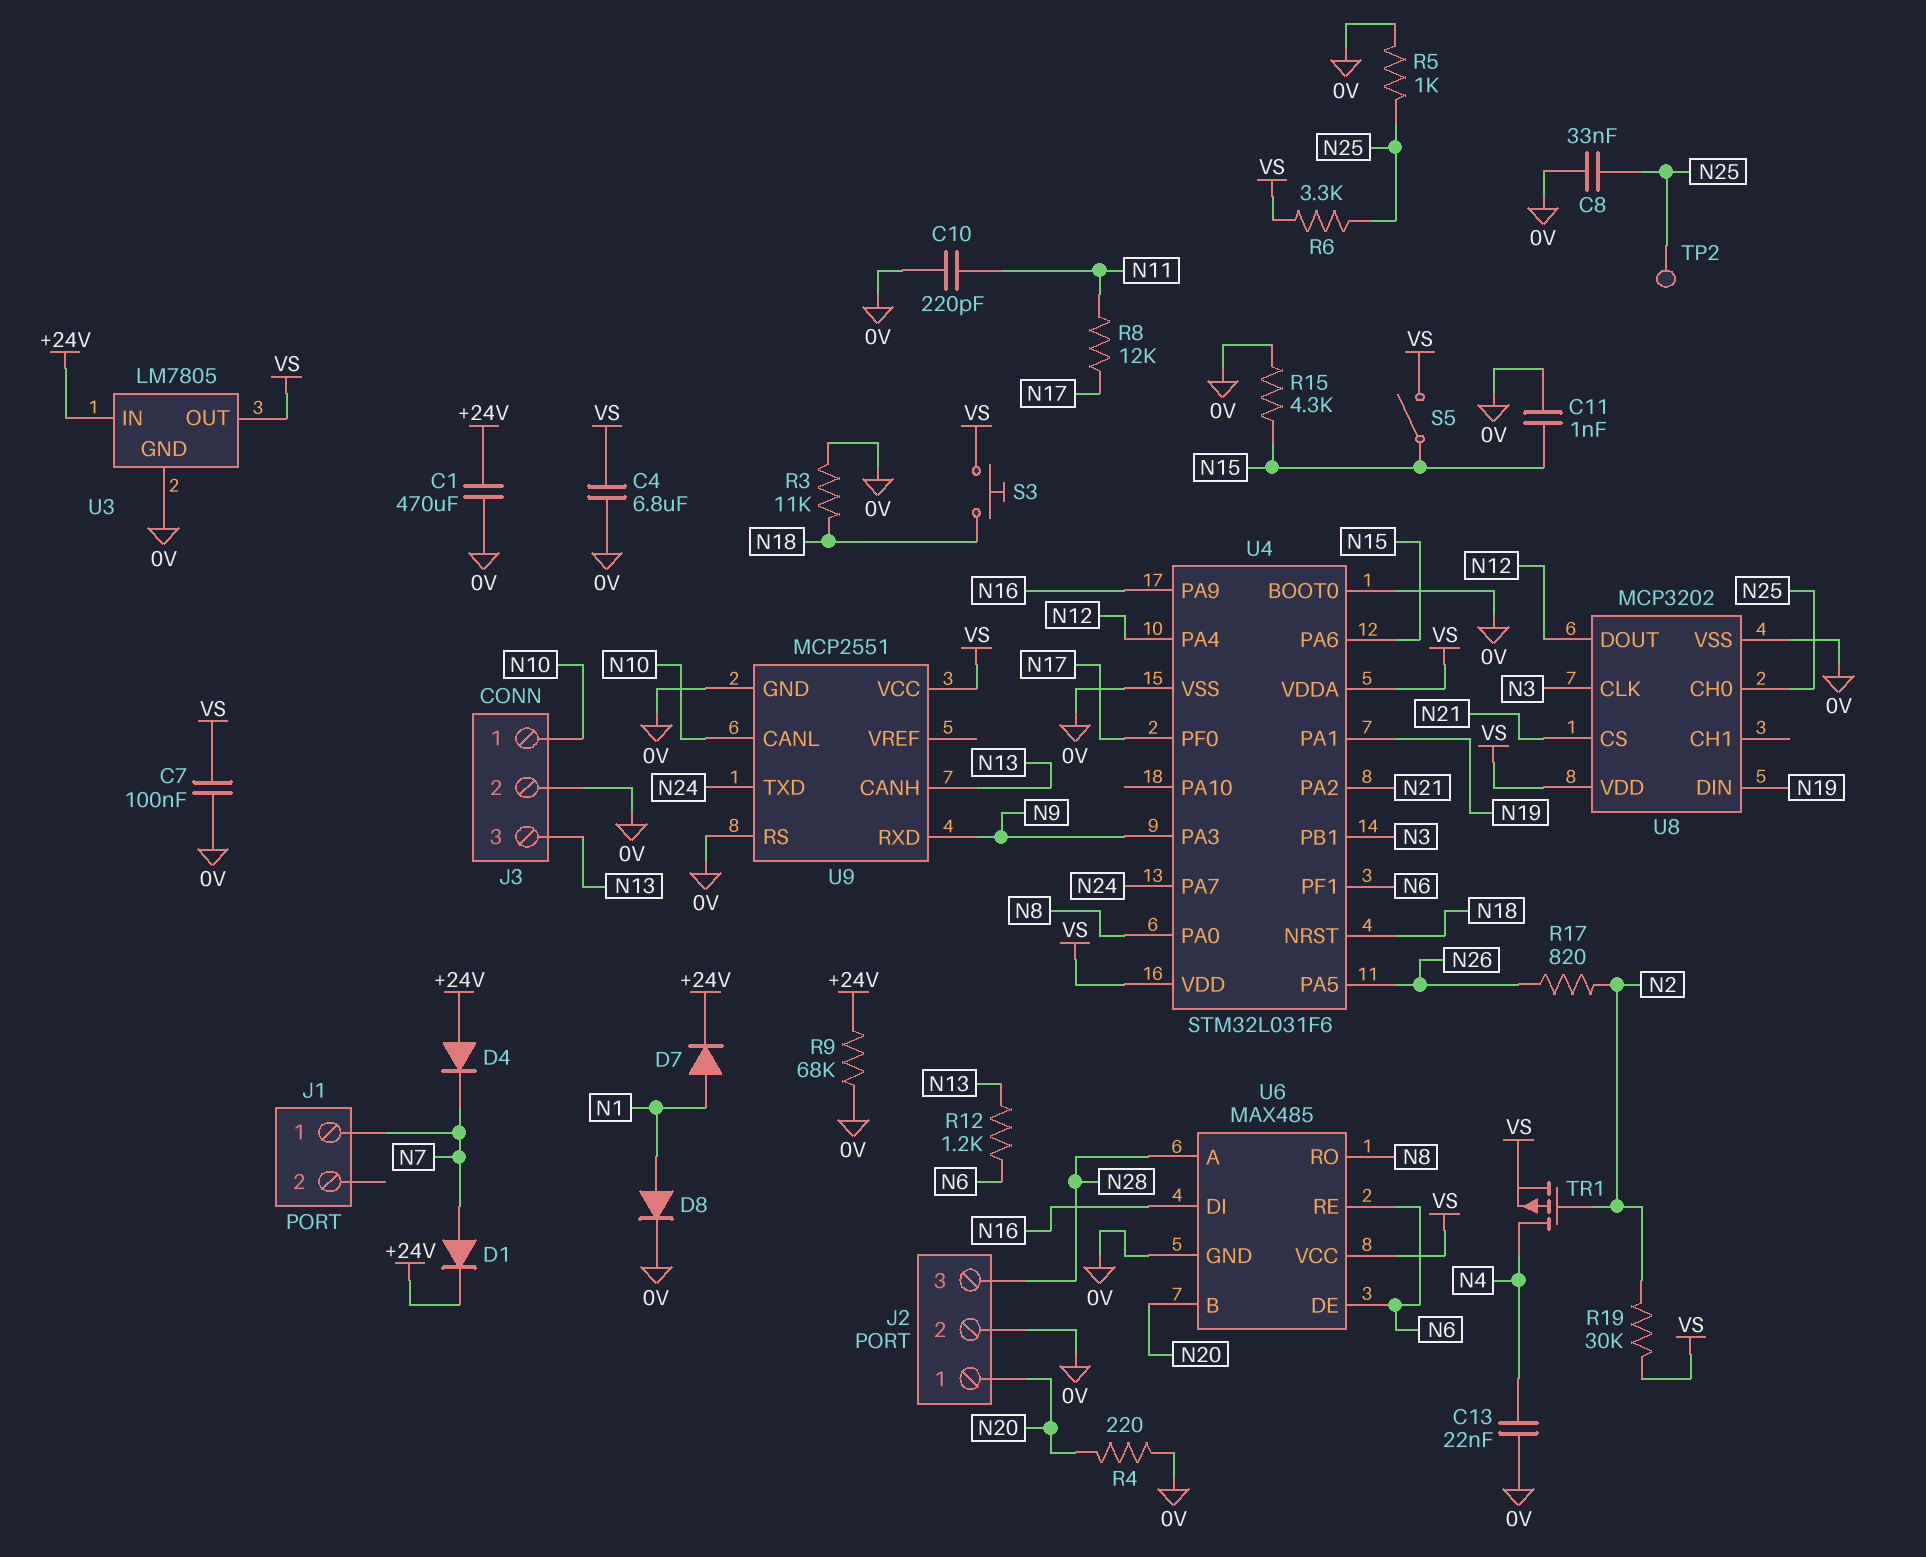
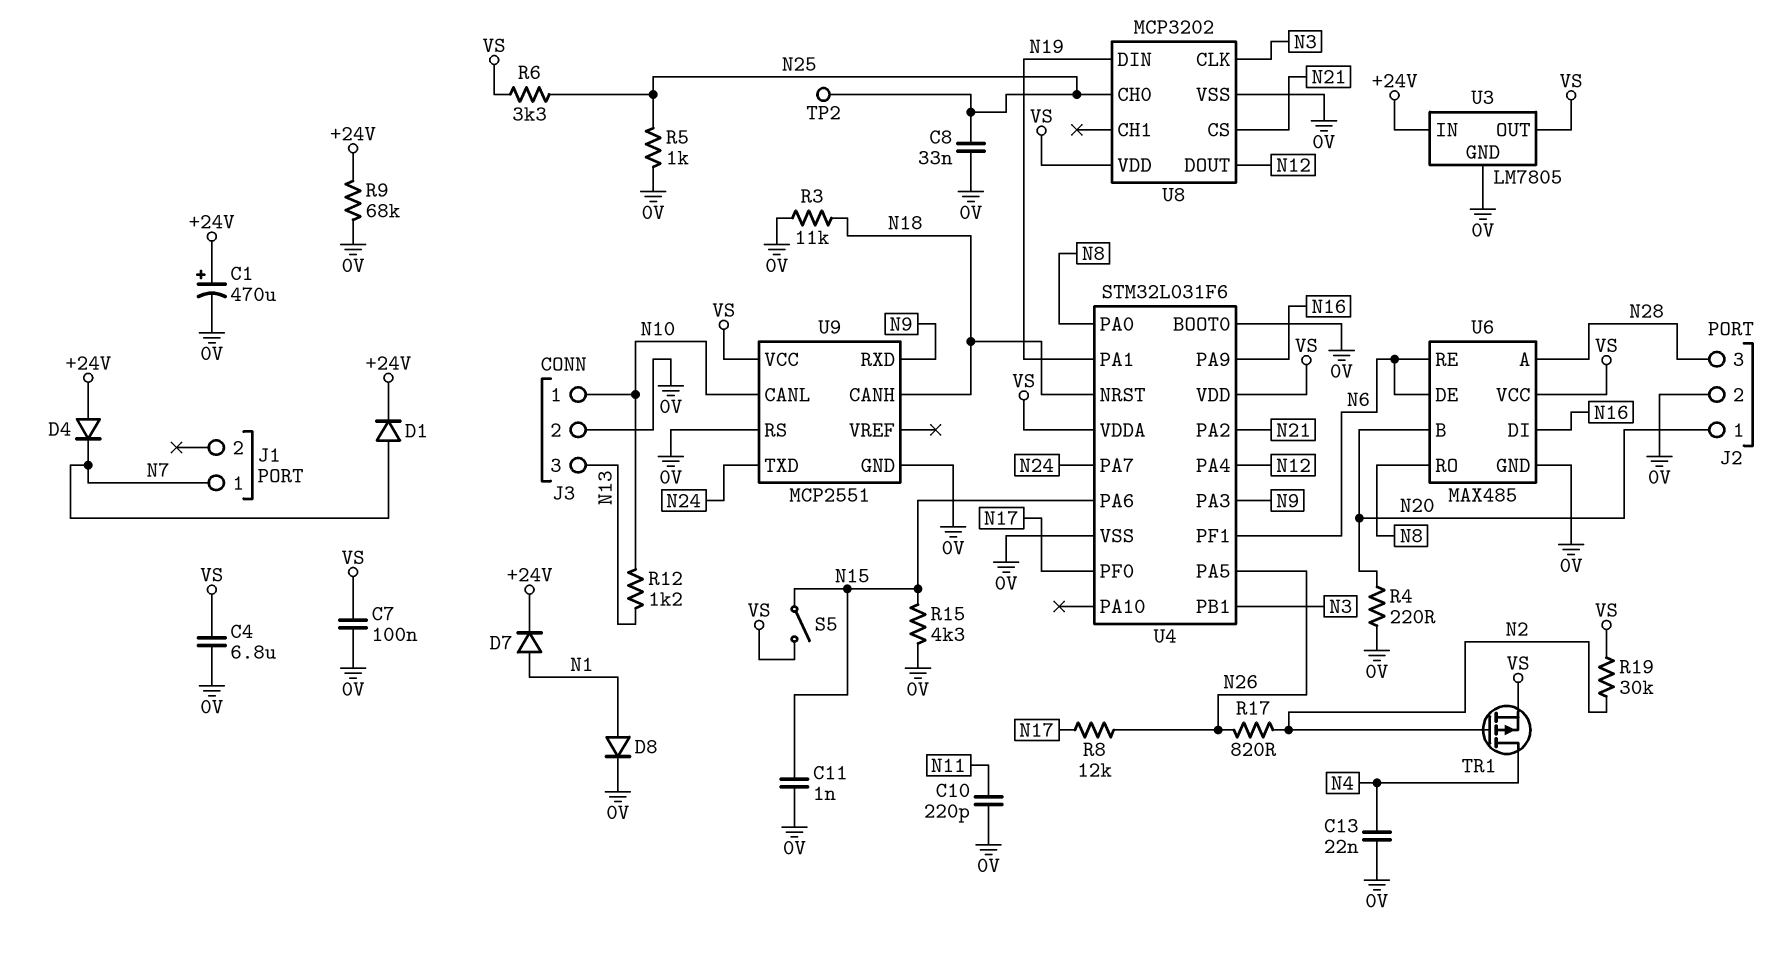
C1: 470uF (+24V, 0V) -> 470uF (plus +24V, minus 0V)
R8: 12k (N11, N17) -> 12k (N17, N26)
R12: 1.2k (N6, N13) -> 1.2k (N10, N13)
S3: button (N18, VS) -> none
U9 pin CANH: N13 -> N18

